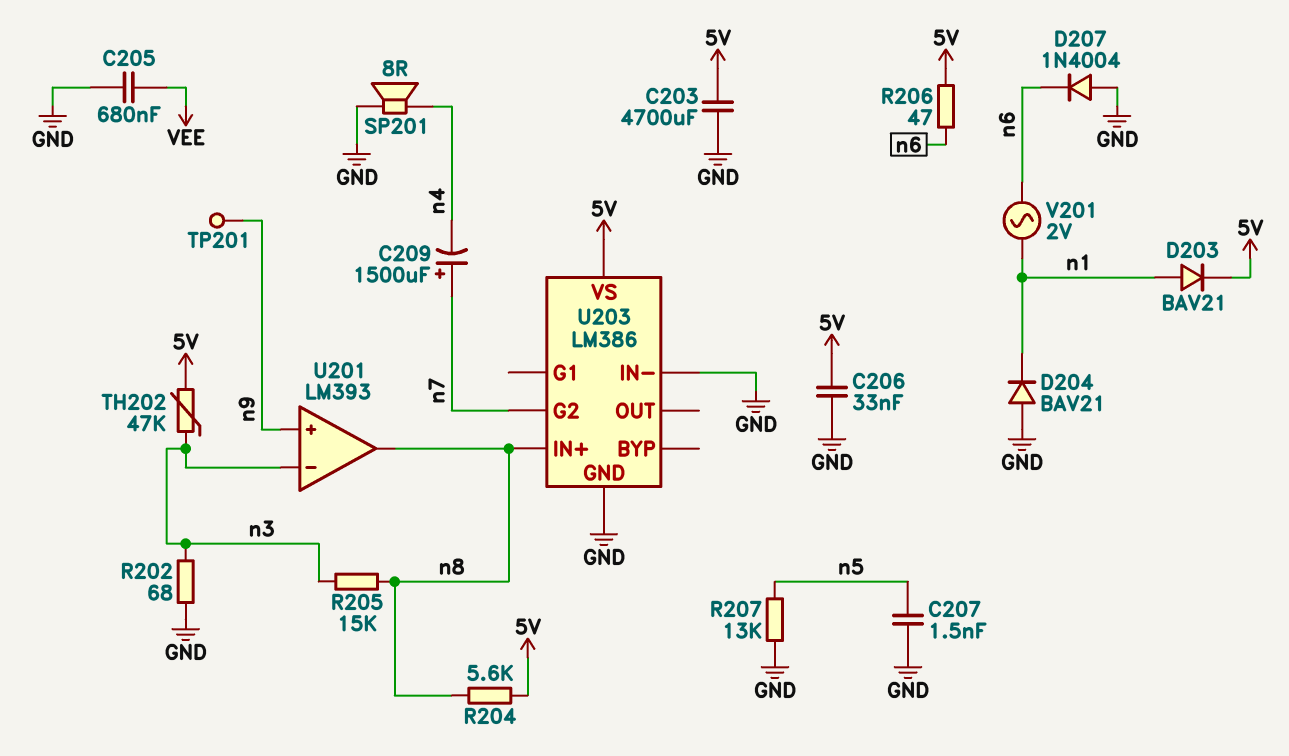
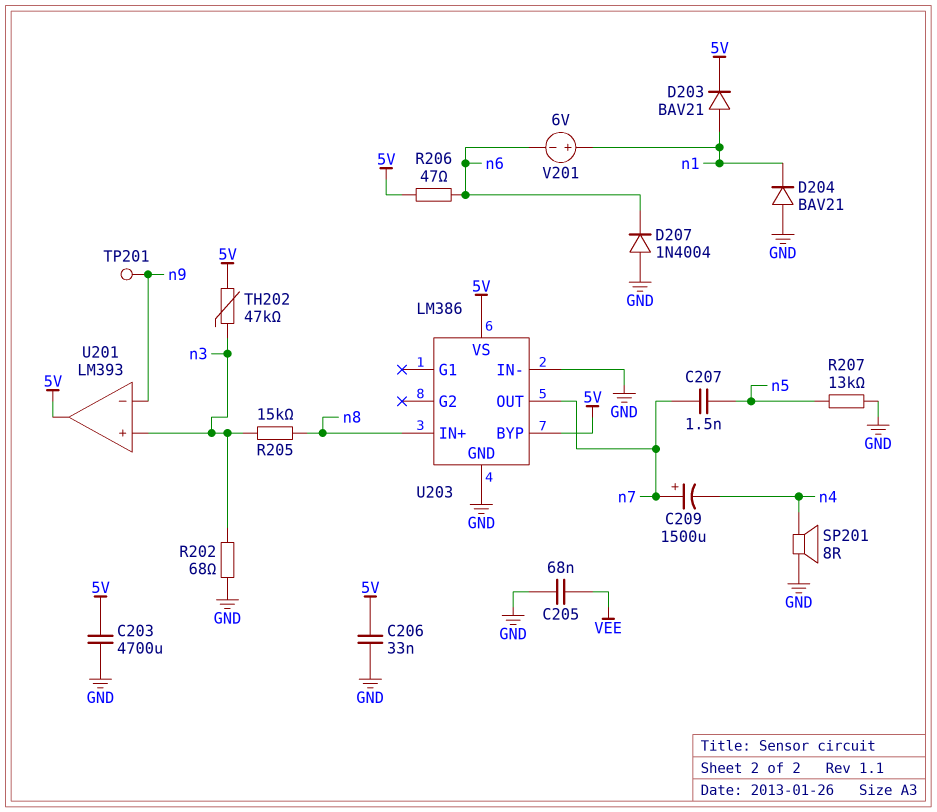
C205: 680nF (GND, VEE) -> 68nF (GND, VEE)
C207: 1.5nF (GND, n5) -> 1.5nF (n5, n7)
R204: 5.6k (5V, n8) -> none
U201 pin in+: n9 -> n3
U201 pin in-: n3 -> n9
U201 pin out: n8 -> 5V
U203 pin BYP: none -> 5V
U203 pin G2: n7 -> none
U203 pin OUT: none -> n7
V201: AC 2V (n1, n6) -> 6V (plus n1, minus n6)

